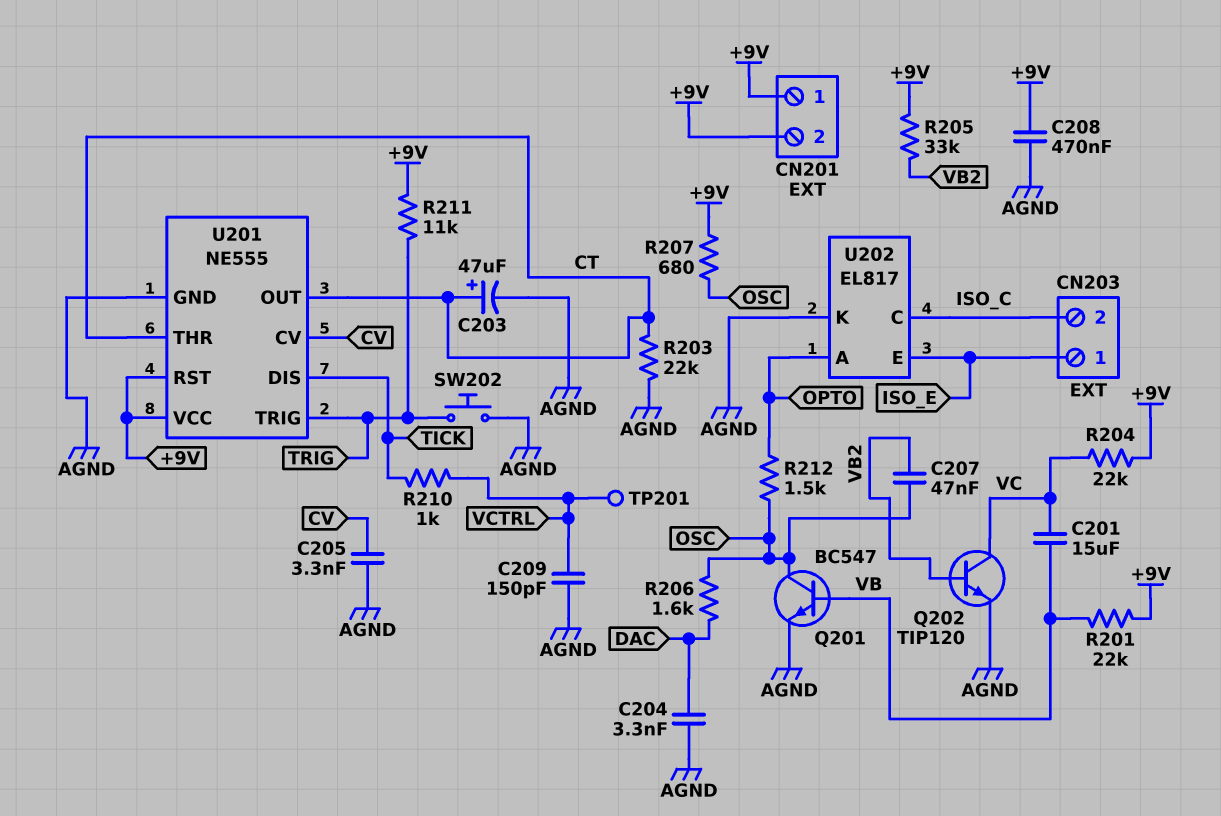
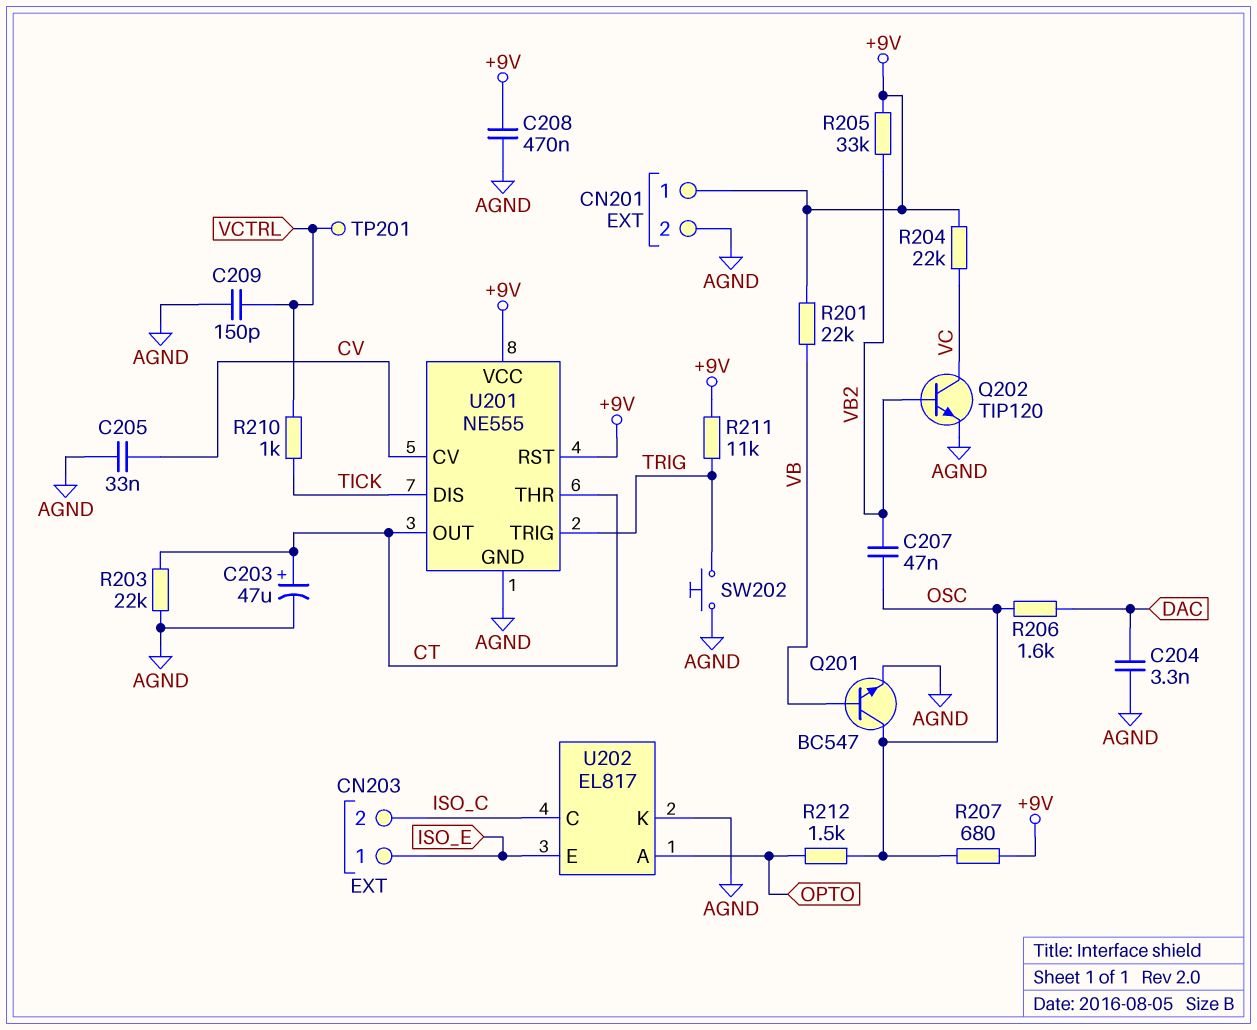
C201: 15uF (VB, VC) -> none
C205: 3.3nF (AGND, CV) -> 33nF (AGND, CV)
CN201 pin 2: +9V -> AGND

